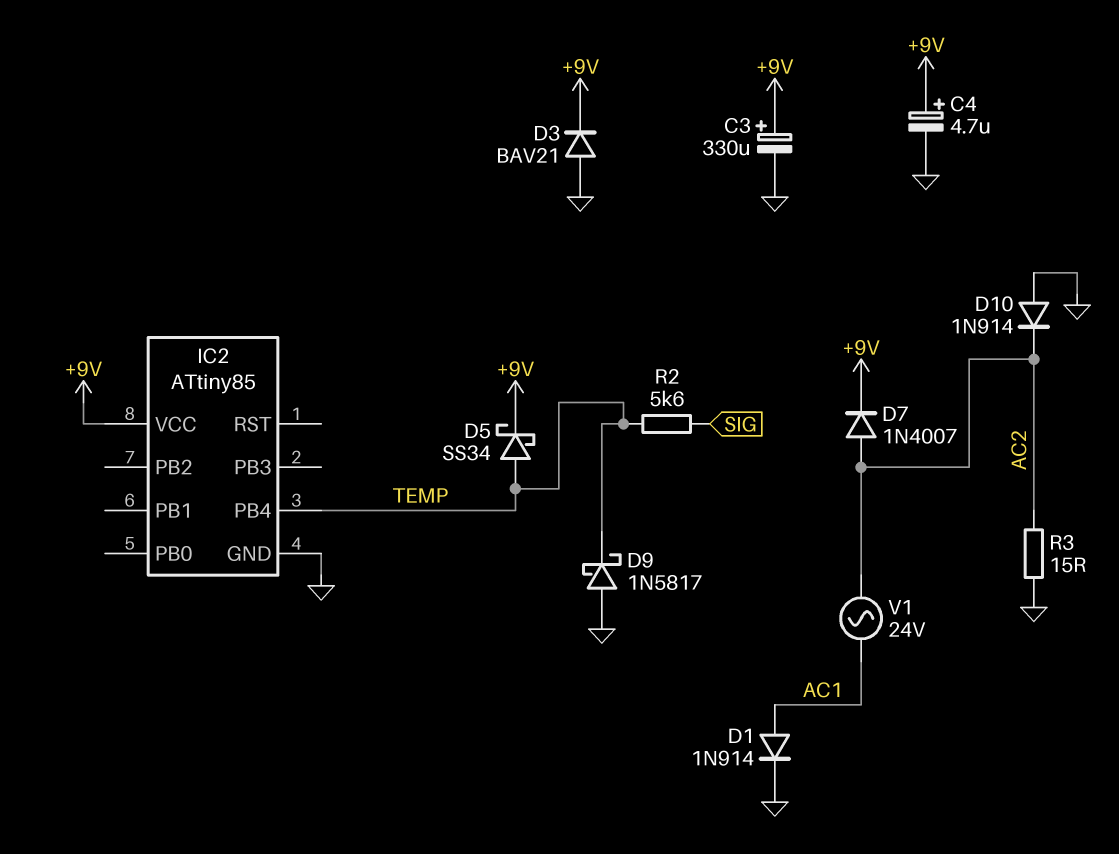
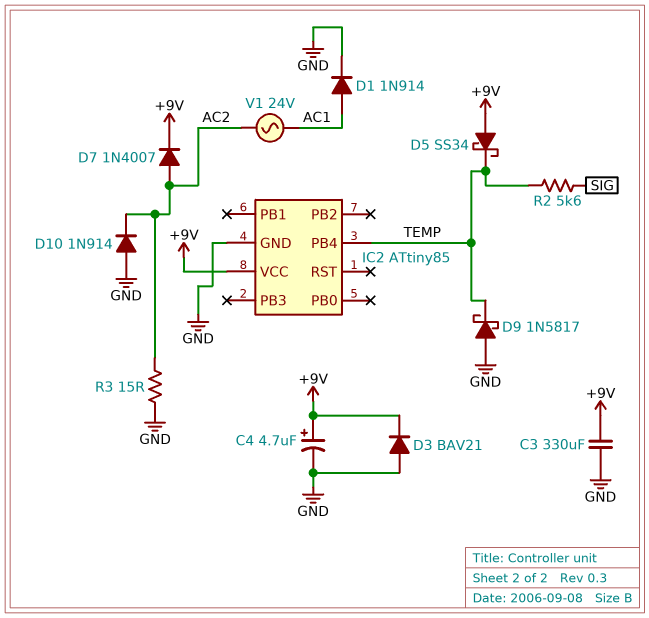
C3: 330uF (plus +9V, minus GND) -> 330uF (+9V, GND)
D5: schottky SS34 (A TEMP, K +9V) -> schottky SS34 (A +9V, K TEMP)

